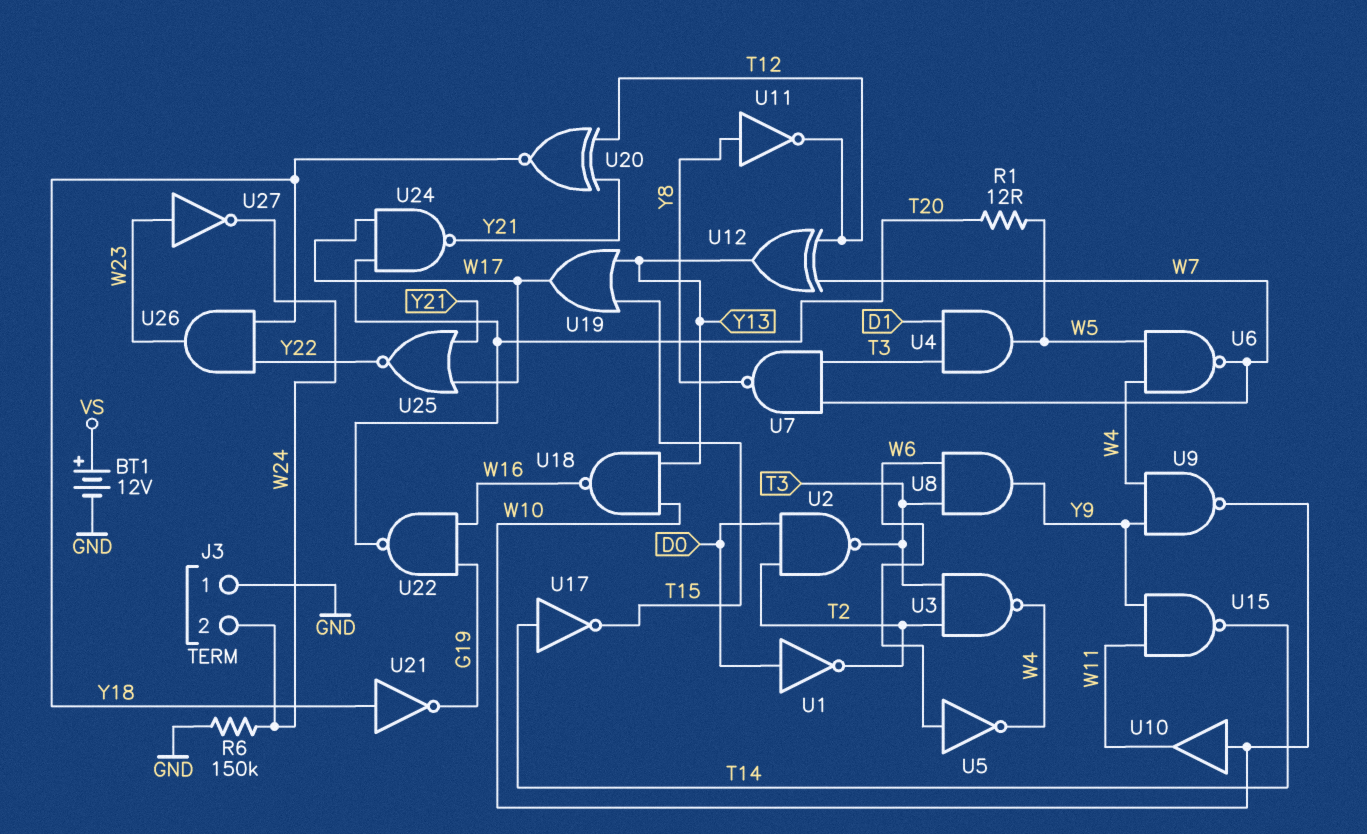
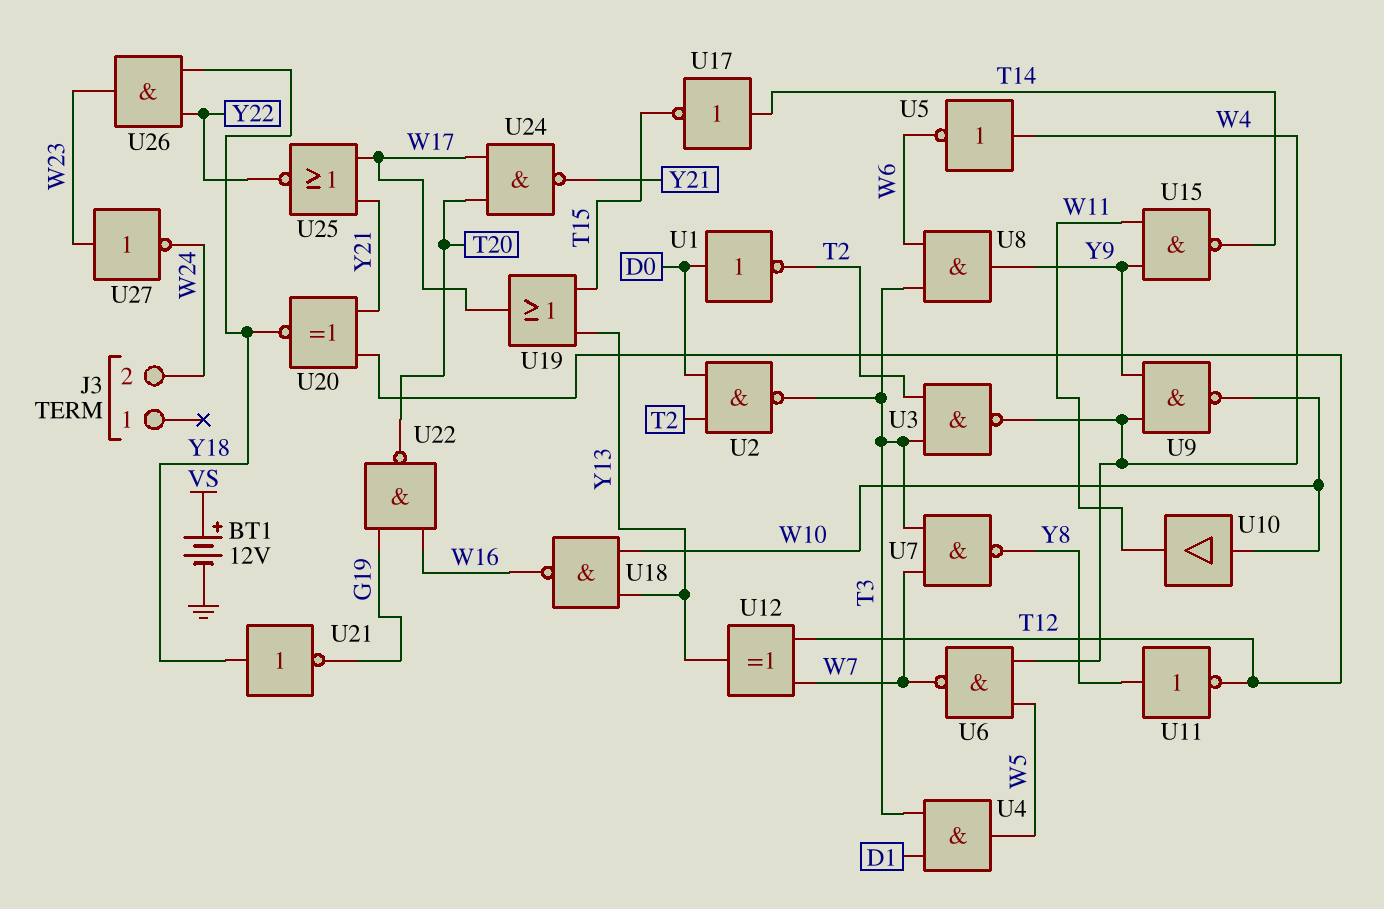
J3 pin 1: GND -> none
R1: 12 (T20, W5) -> none
R6: 150k (GND, W24) -> none
U5: NOT (in W6, out W4) -> NOT (in W4, out W6)

